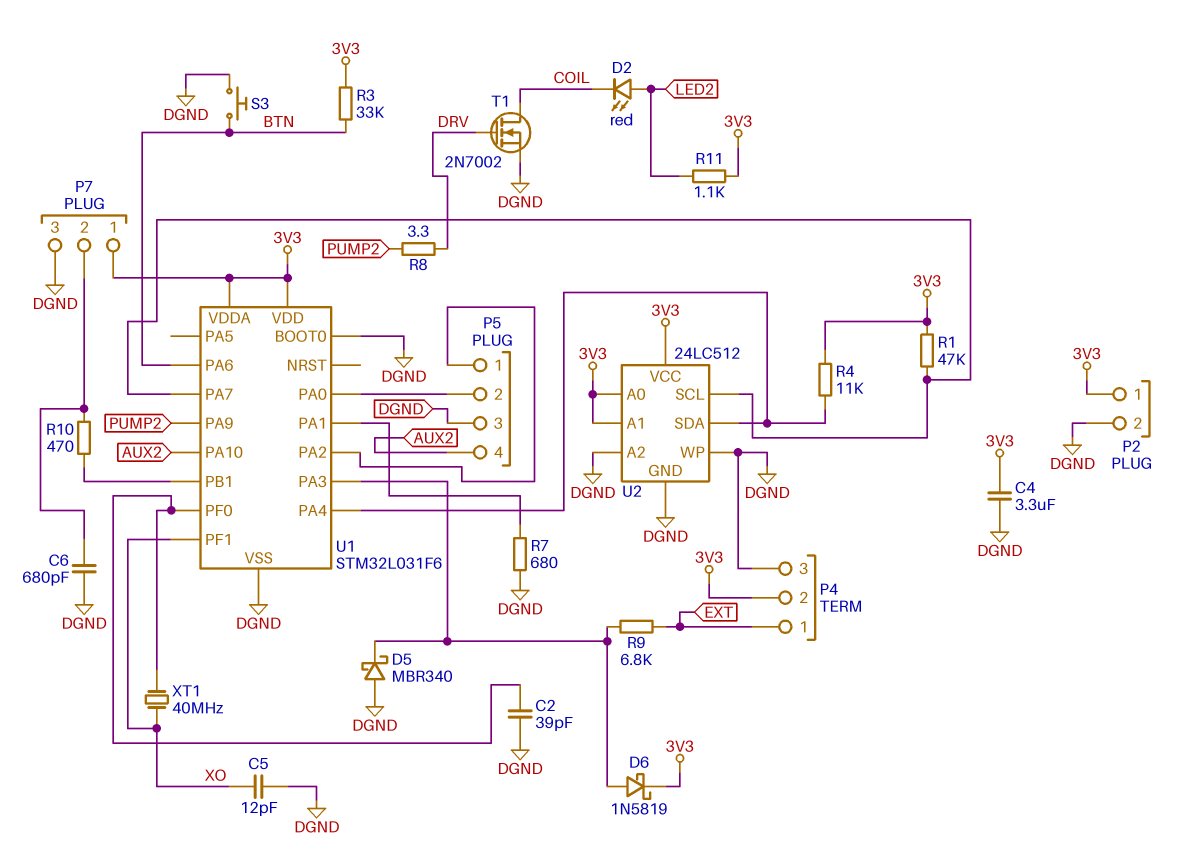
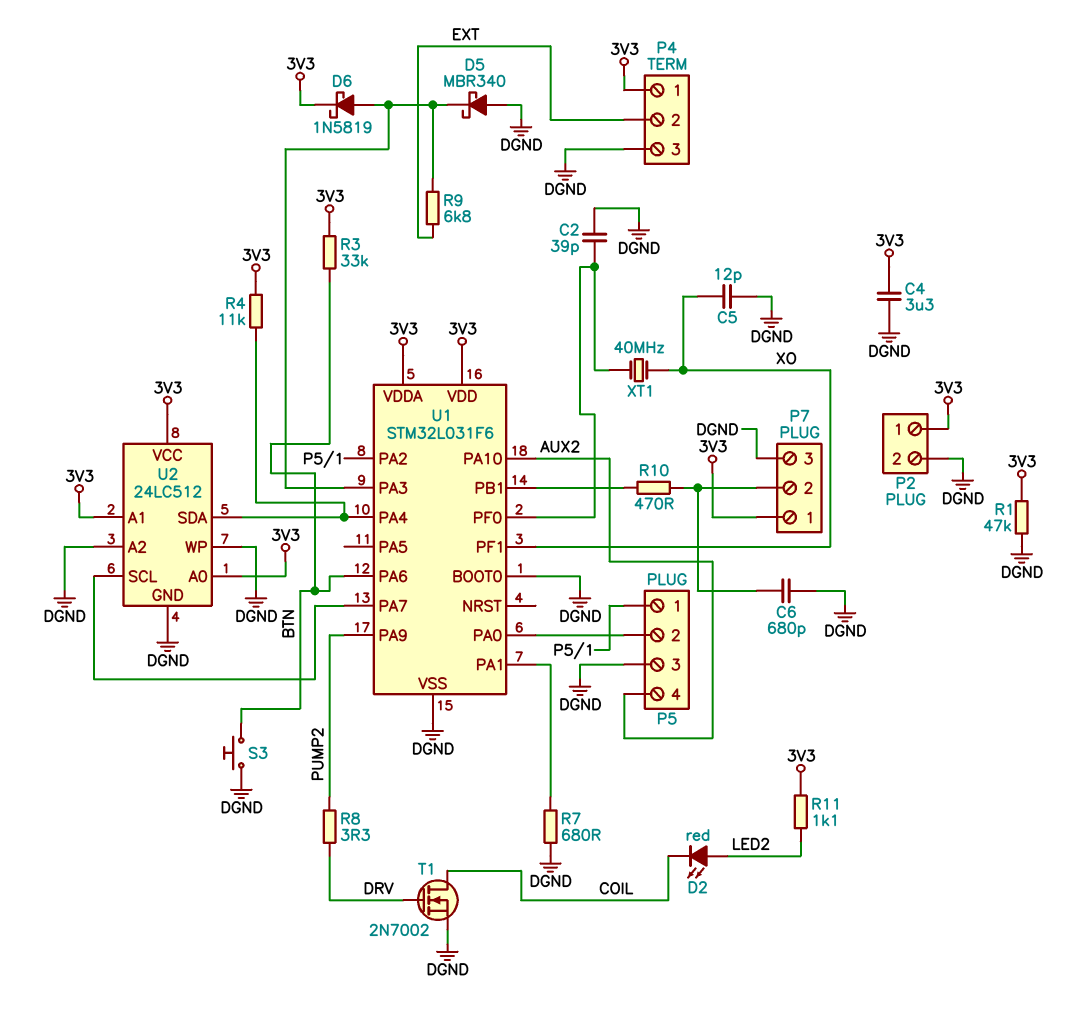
P4 pin 1: EXT -> 3V3
P4 pin 2: 3V3 -> EXT
R1: 47k (3V3, U1/PA7) -> 47k (3V3, DGND)

